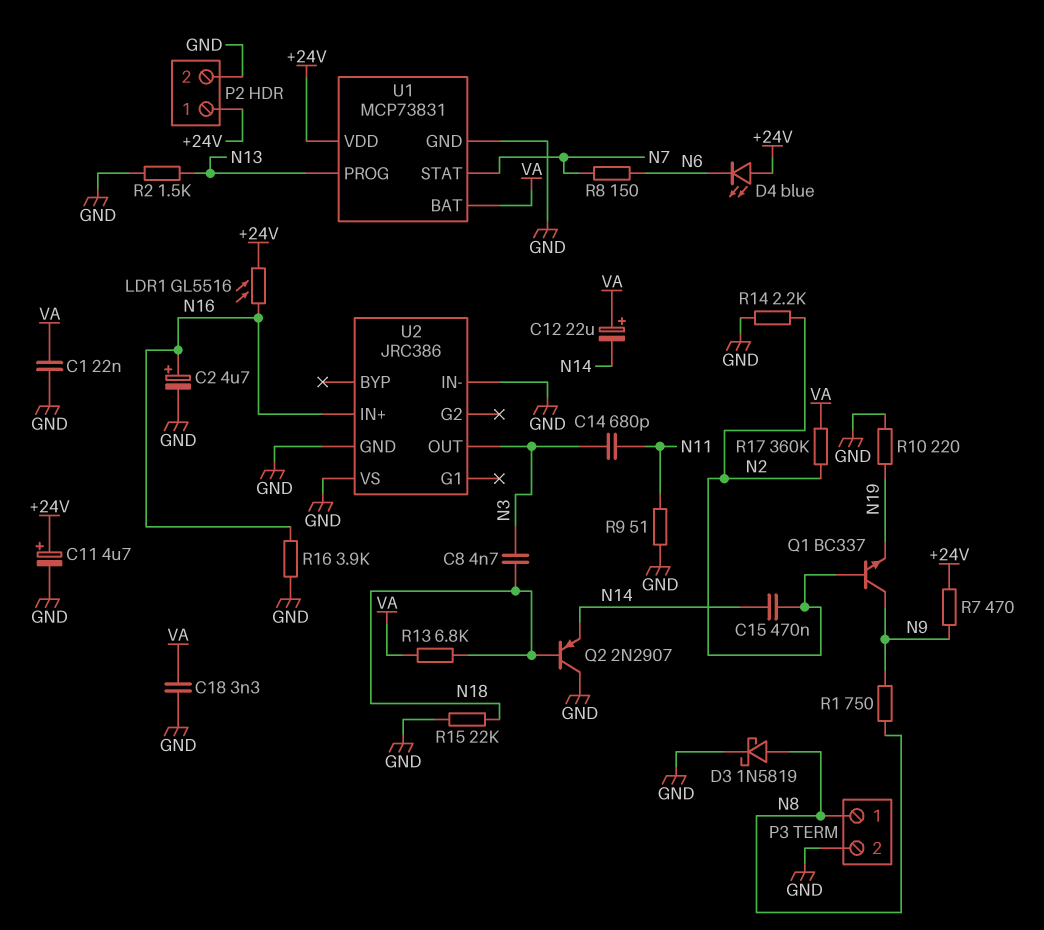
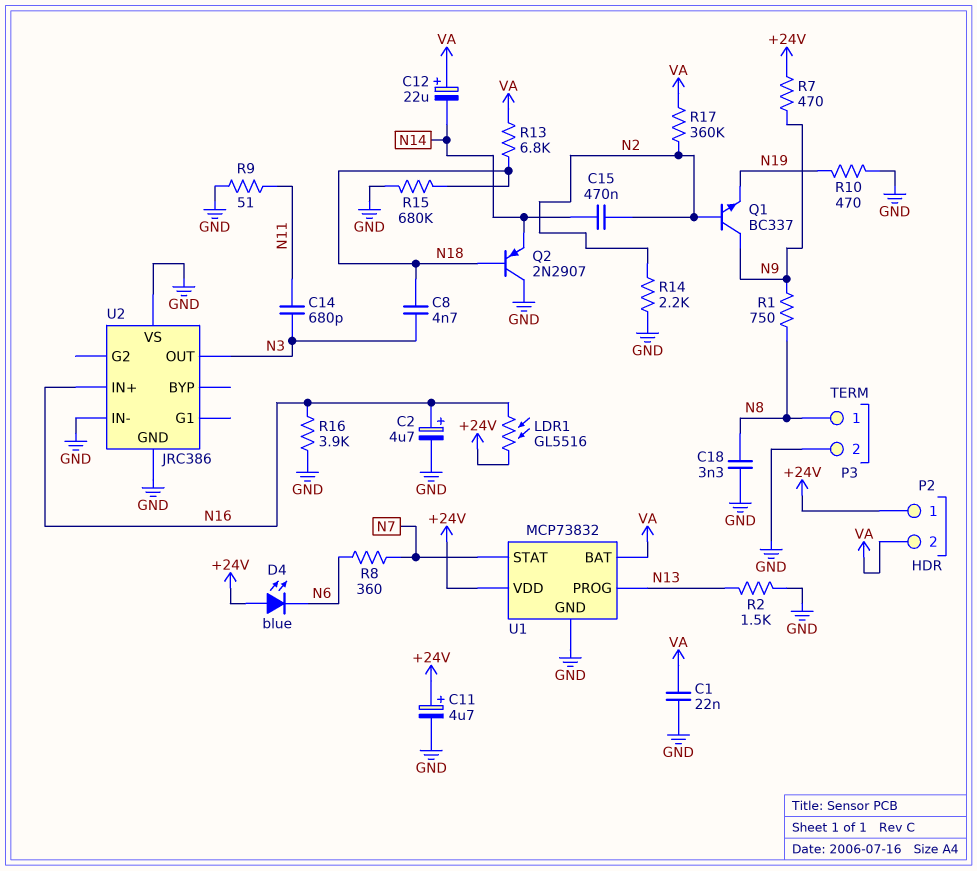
C18: 3.3nF (GND, VA) -> 3.3nF (GND, N8)
D3: schottky 1N5819 (A N8, K GND) -> none
P2 pin 2: GND -> VA
R8: 150 (N6, N7) -> 360 (N6, N7)
R10: 220 (GND, N19) -> 470 (GND, N19)
R15: 22k (GND, N18) -> 680k (GND, N18)
U1: MCP73831 -> MCP73832

